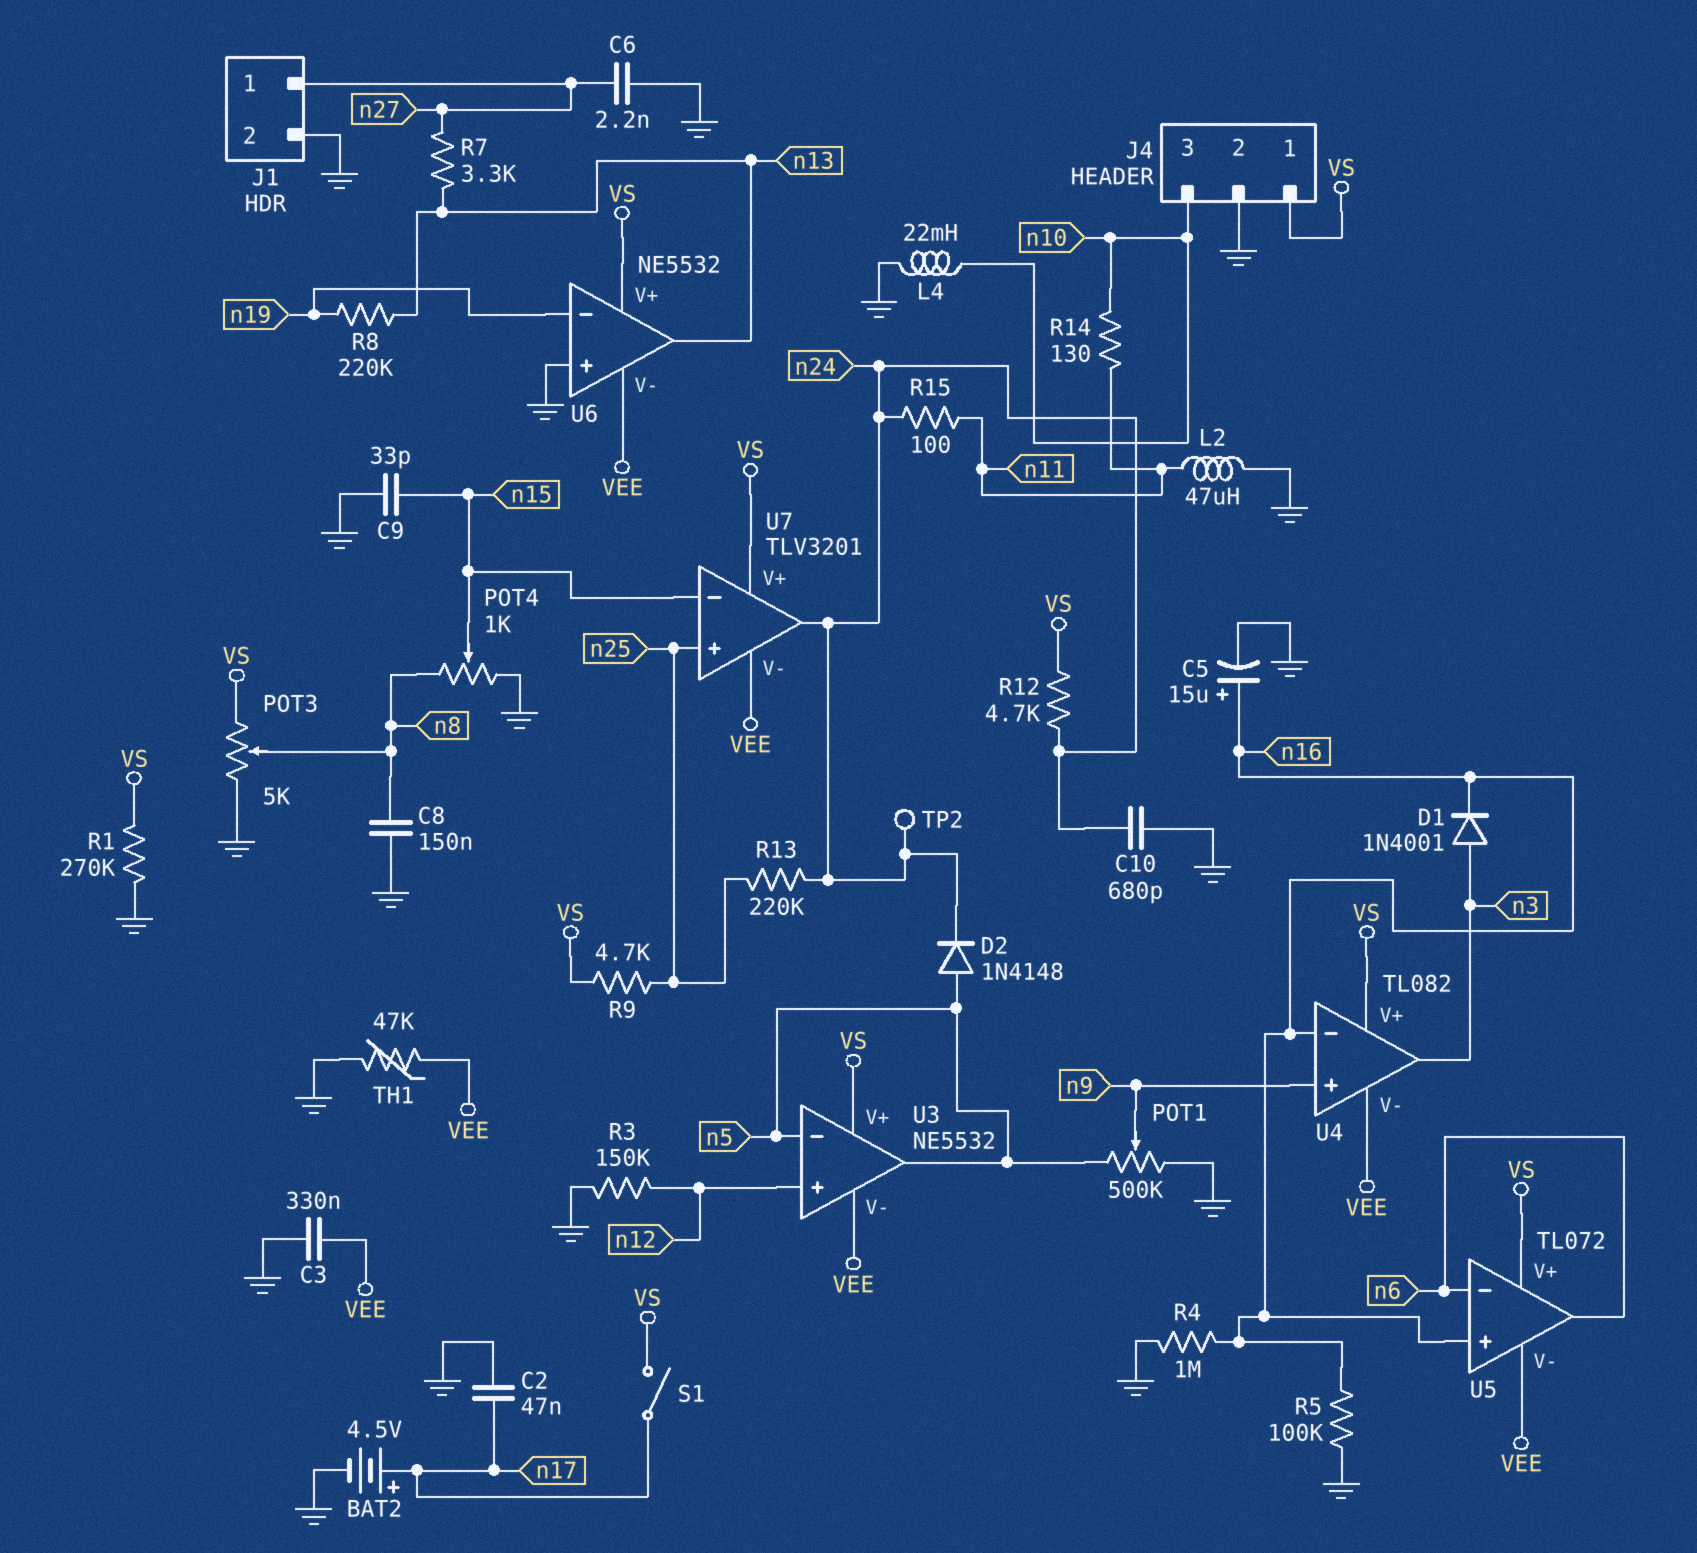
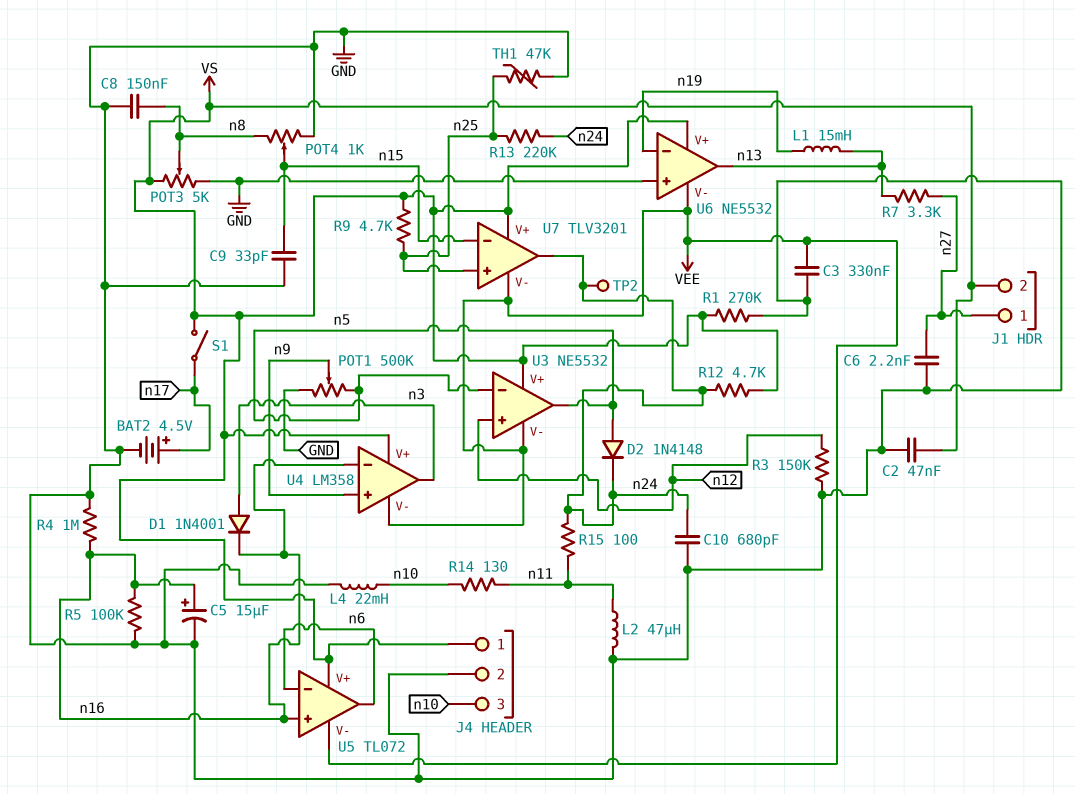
C2: 47nF (GND, n17) -> 47nF (GND, VS)
J1 pin 2: GND -> VS
L1: none -> 15mH (n13, n19)
R8: 220k (n13, n19) -> none
TH1: 47k (GND, VEE) -> 47k (GND, n25)
U4: TL082 -> LM358

